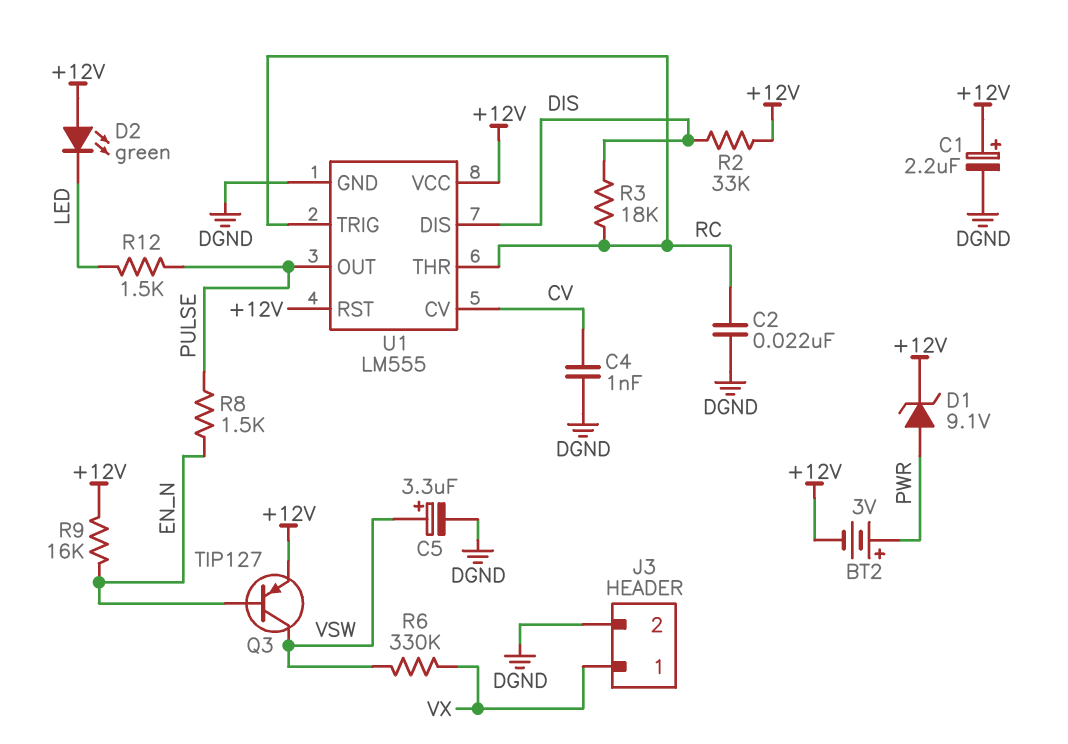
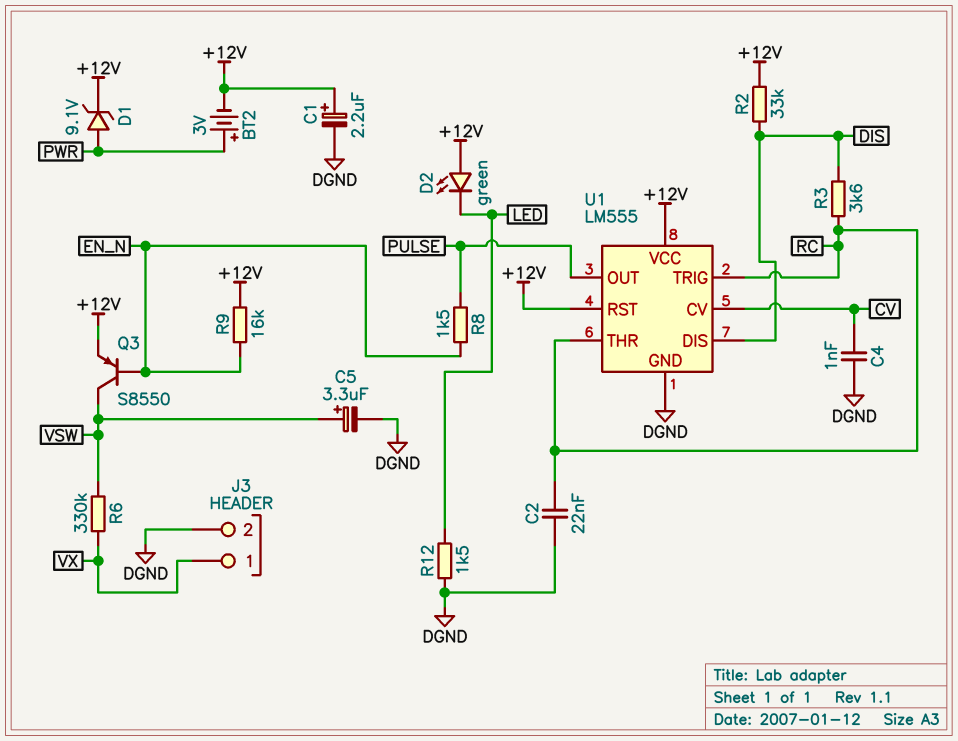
Q3: PNP TIP127 (B EN_N, C VSW, E +12V) -> PNP S8550 (B EN_N, C VSW, E +12V)
R3: 18k (DIS, RC) -> 3.6k (DIS, RC)
R12: 1.5k (LED, PULSE) -> 1.5k (DGND, LED)

